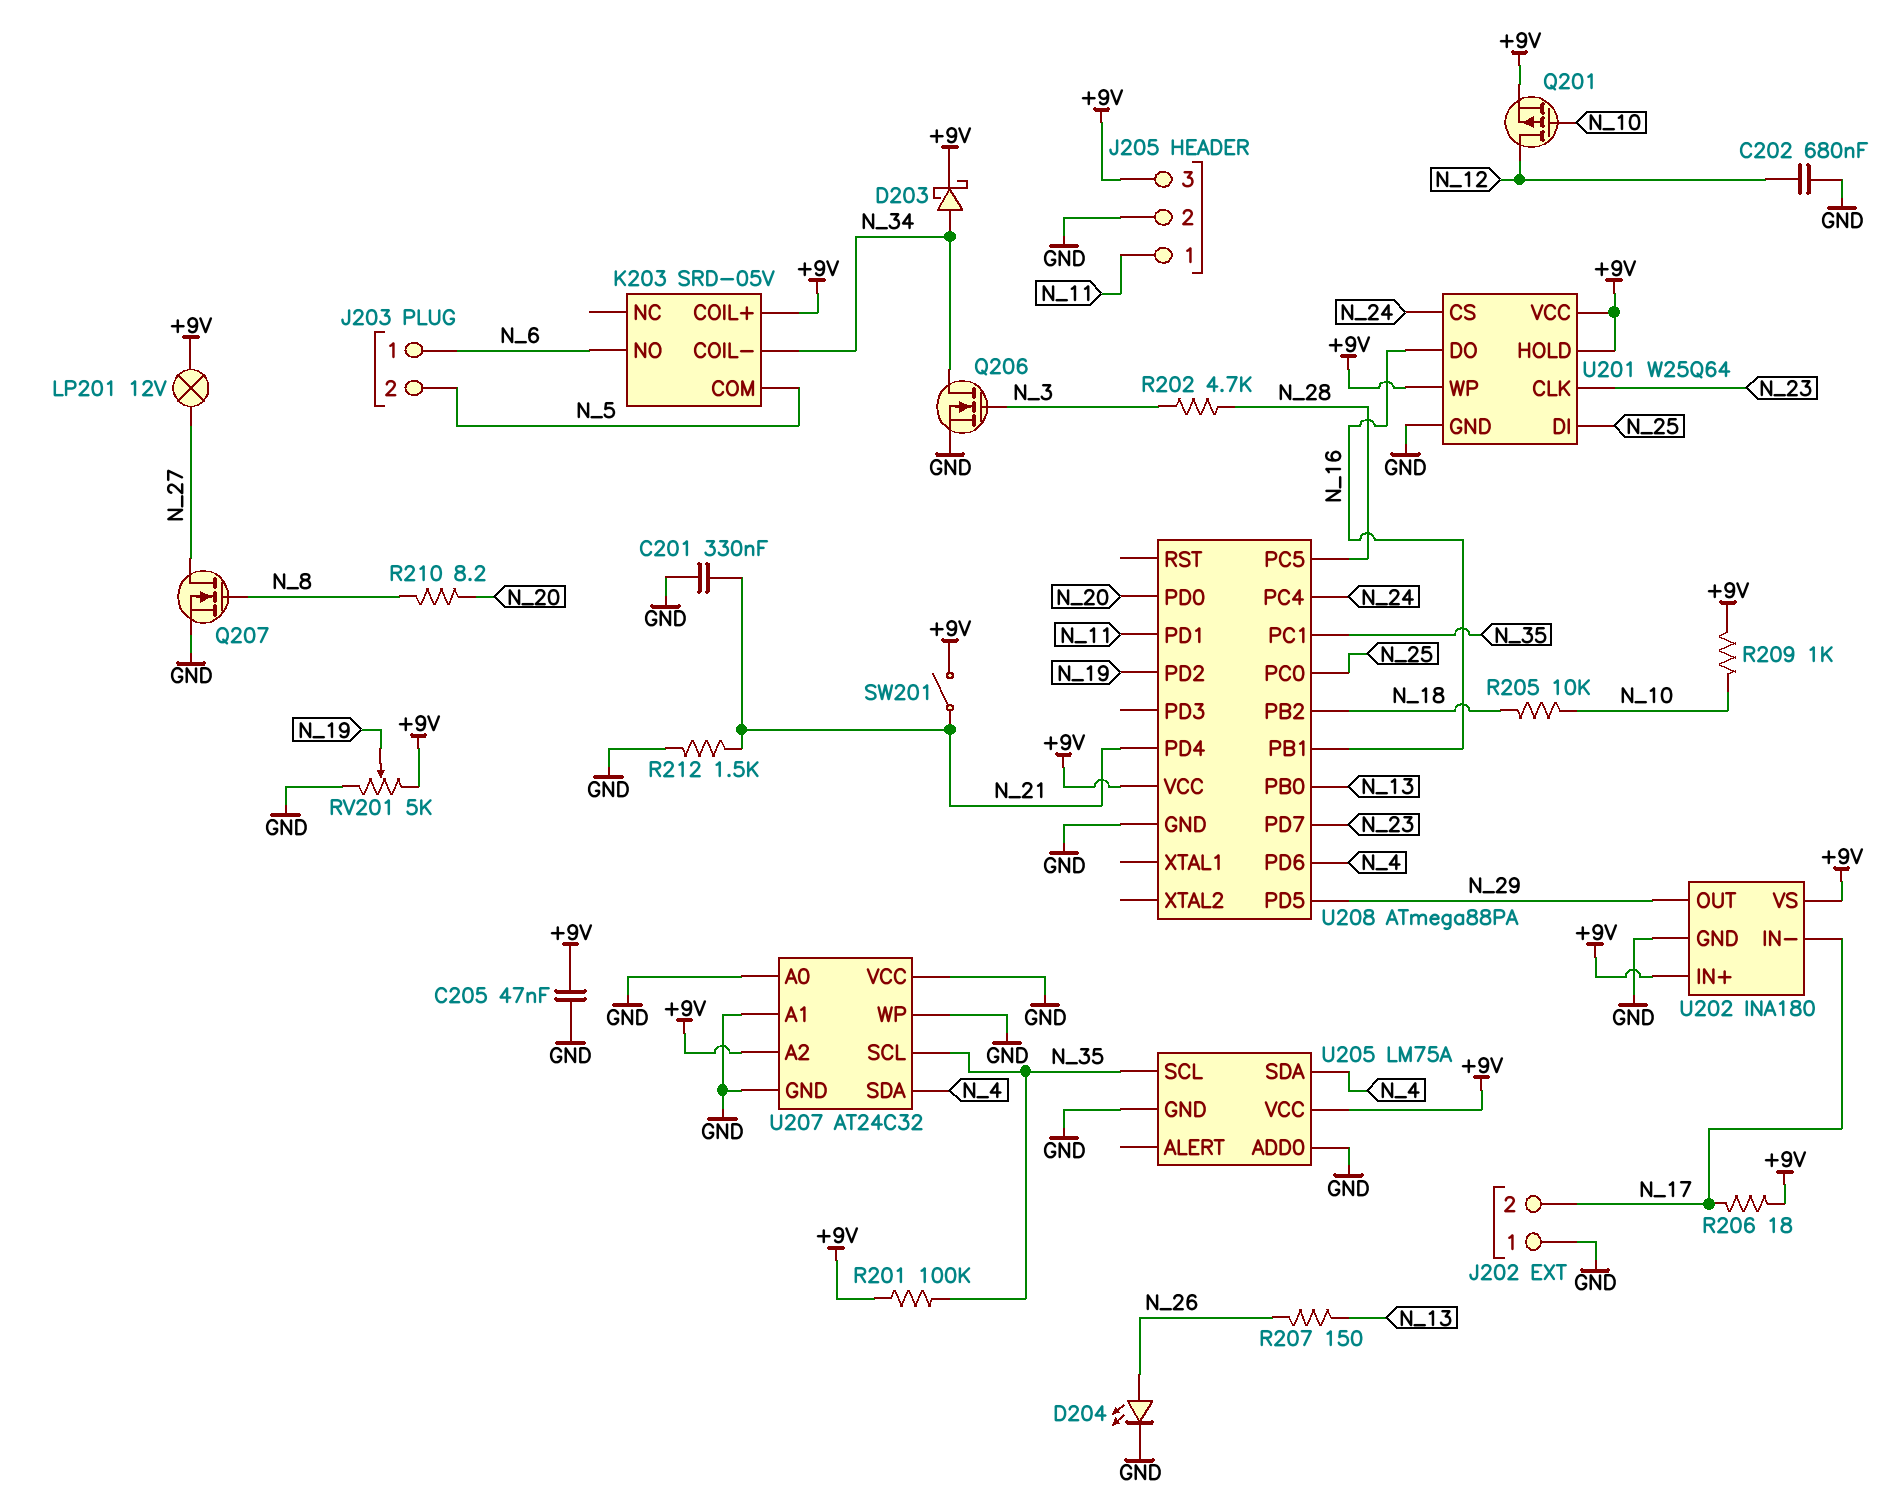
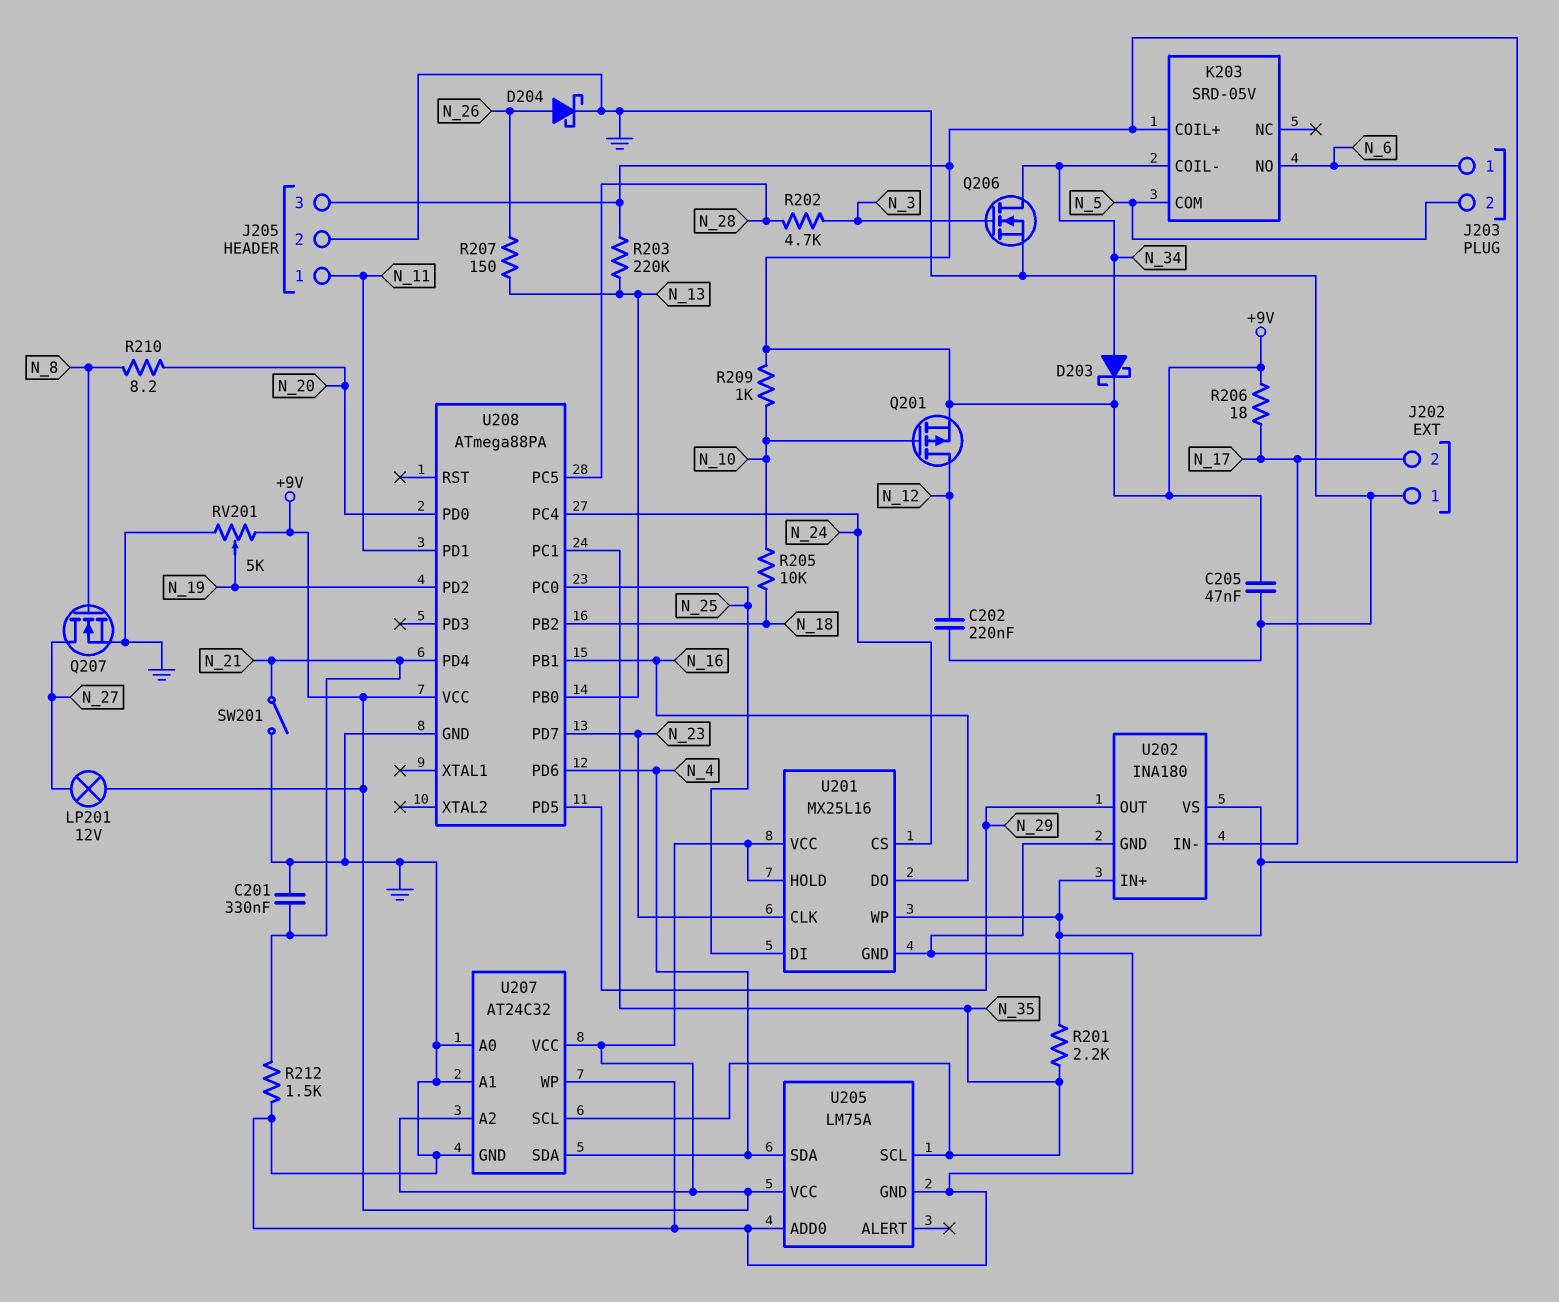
C202: 680nF (GND, N_12) -> 220nF (GND, N_12)
D204: LED (A N_26, K GND) -> schottky (A N_26, K GND)
R201: 100k (+9V, N_35) -> 2.2k (+9V, N_35)
R203: none -> 220k (+9V, N_13)
SW201: switch (+9V, N_21) -> switch (GND, N_21)
U201: W25Q64 -> MX25L16
U207 pin VCC: GND -> +9V

